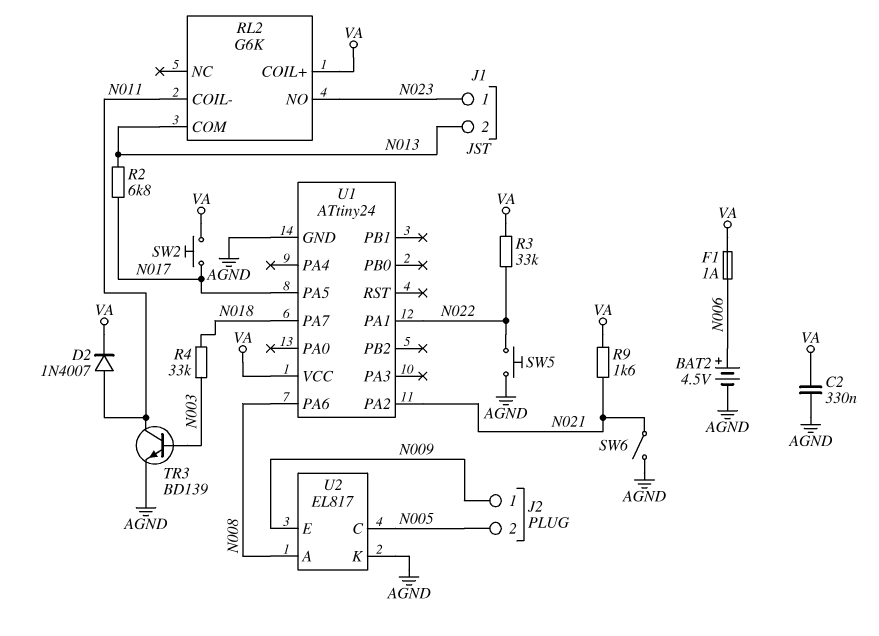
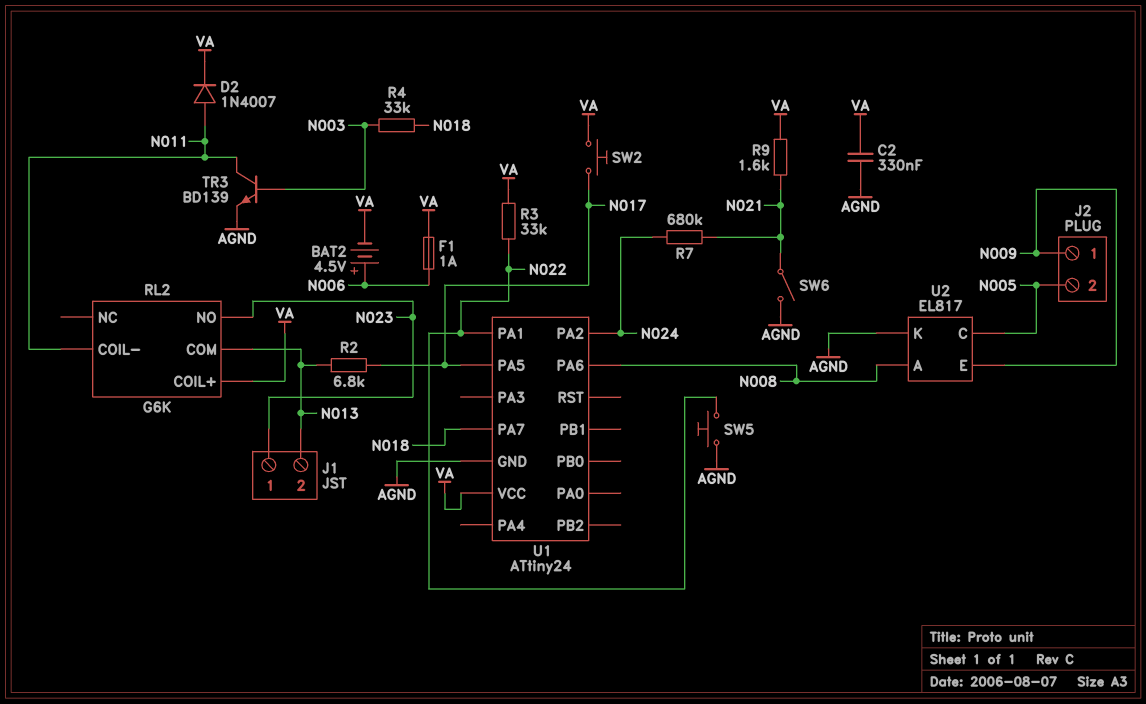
BAT2: 4.5V (plus N006, minus AGND) -> 4.5V (plus N006, minus VA)
R7: none -> 680k (N021, N024)
U1 pin PA2: N021 -> N024

